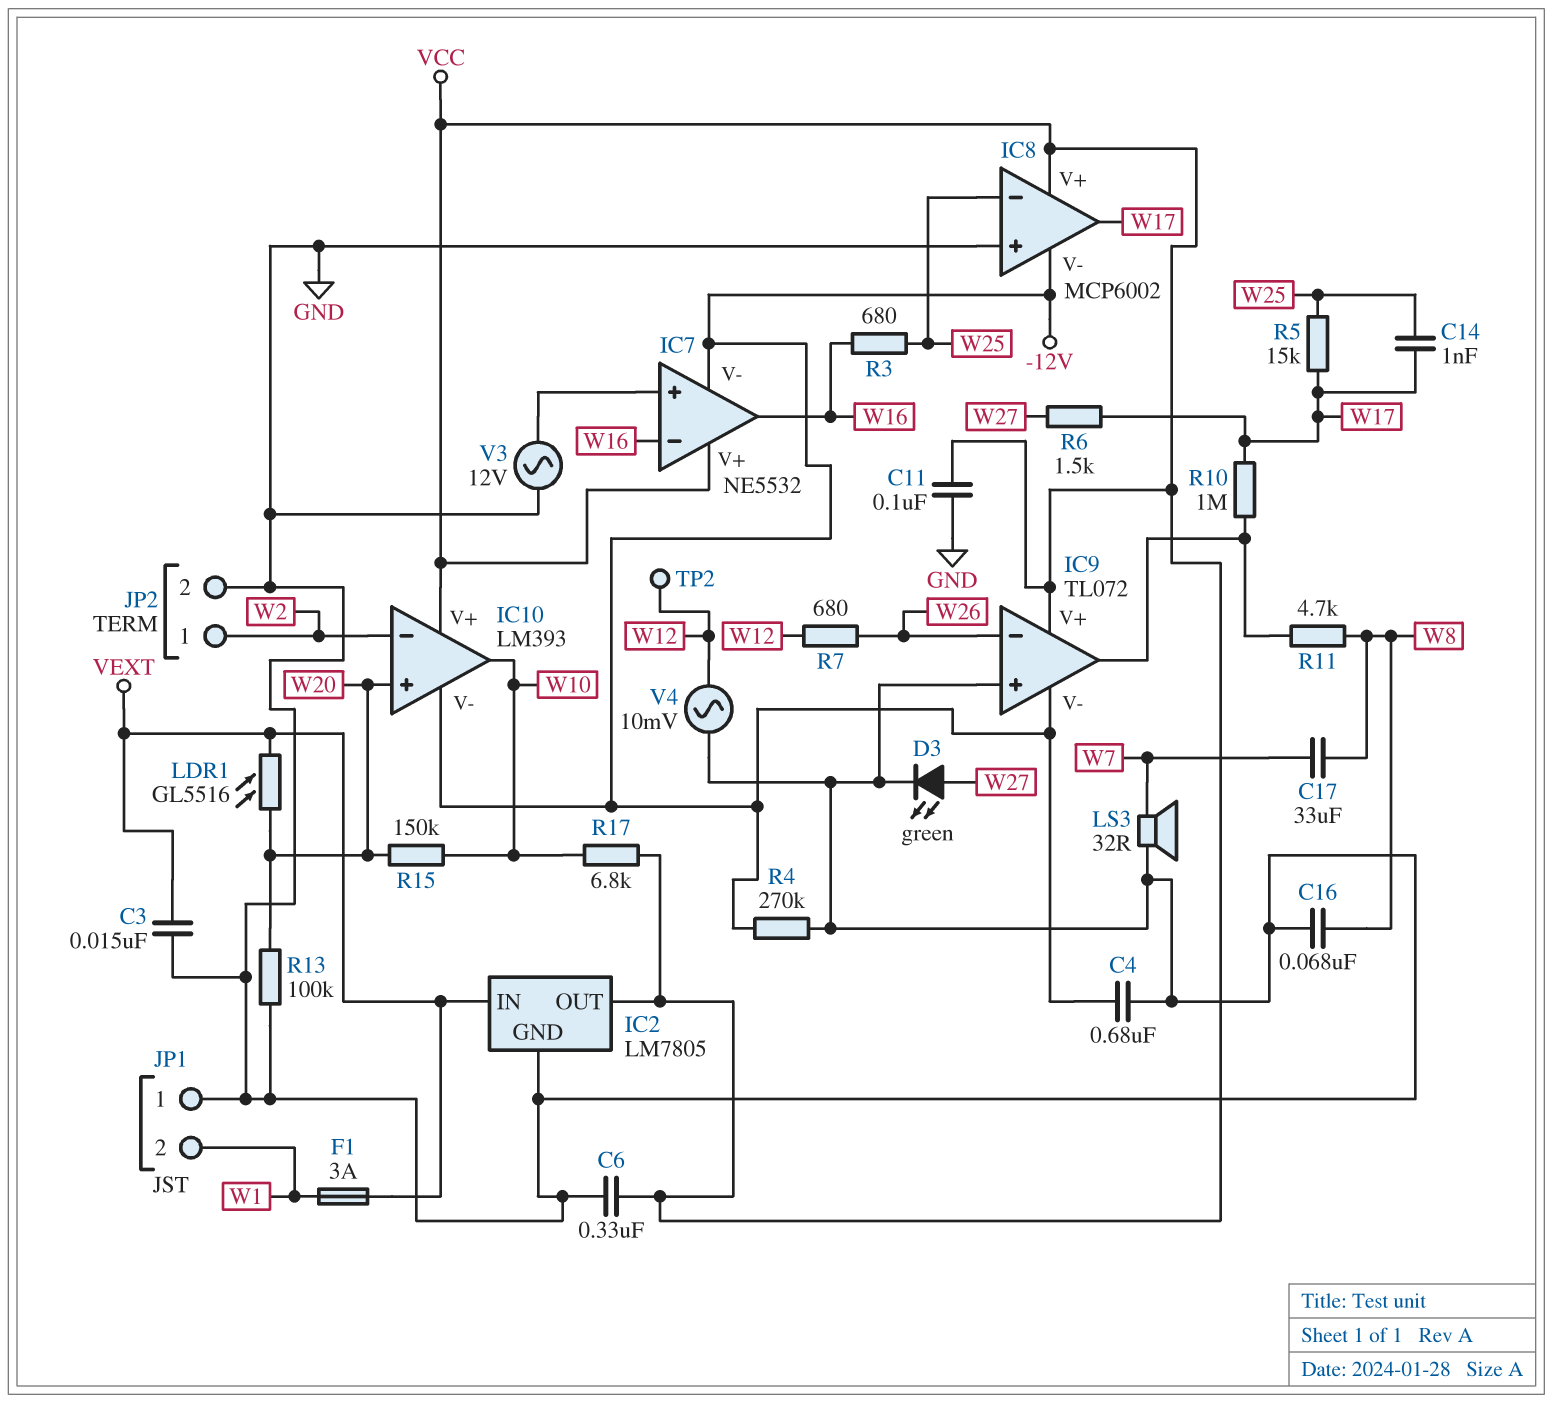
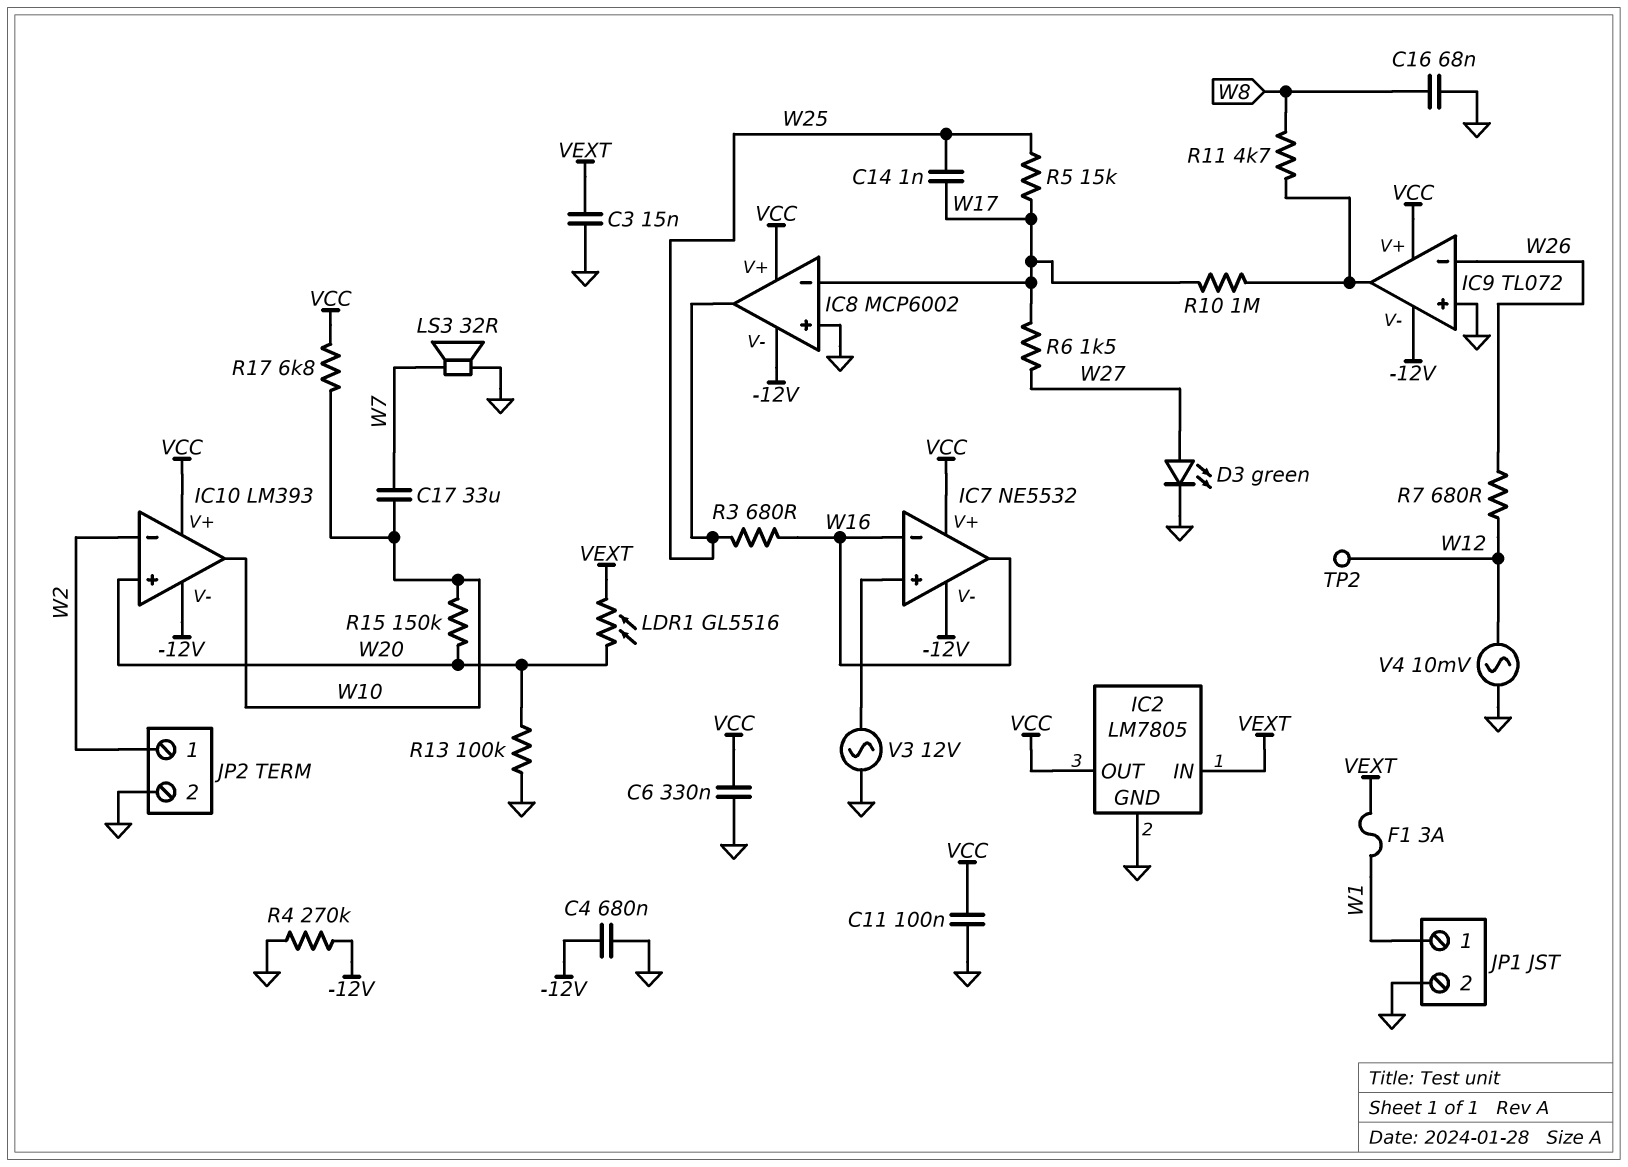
C17: 33uF (W7, W8) -> 33uF (W7, W10)
IC8 pin in-: W25 -> W17
IC8 pin out: W17 -> W25
JP1 pin 1: GND -> W1
JP1 pin 2: W1 -> GND

